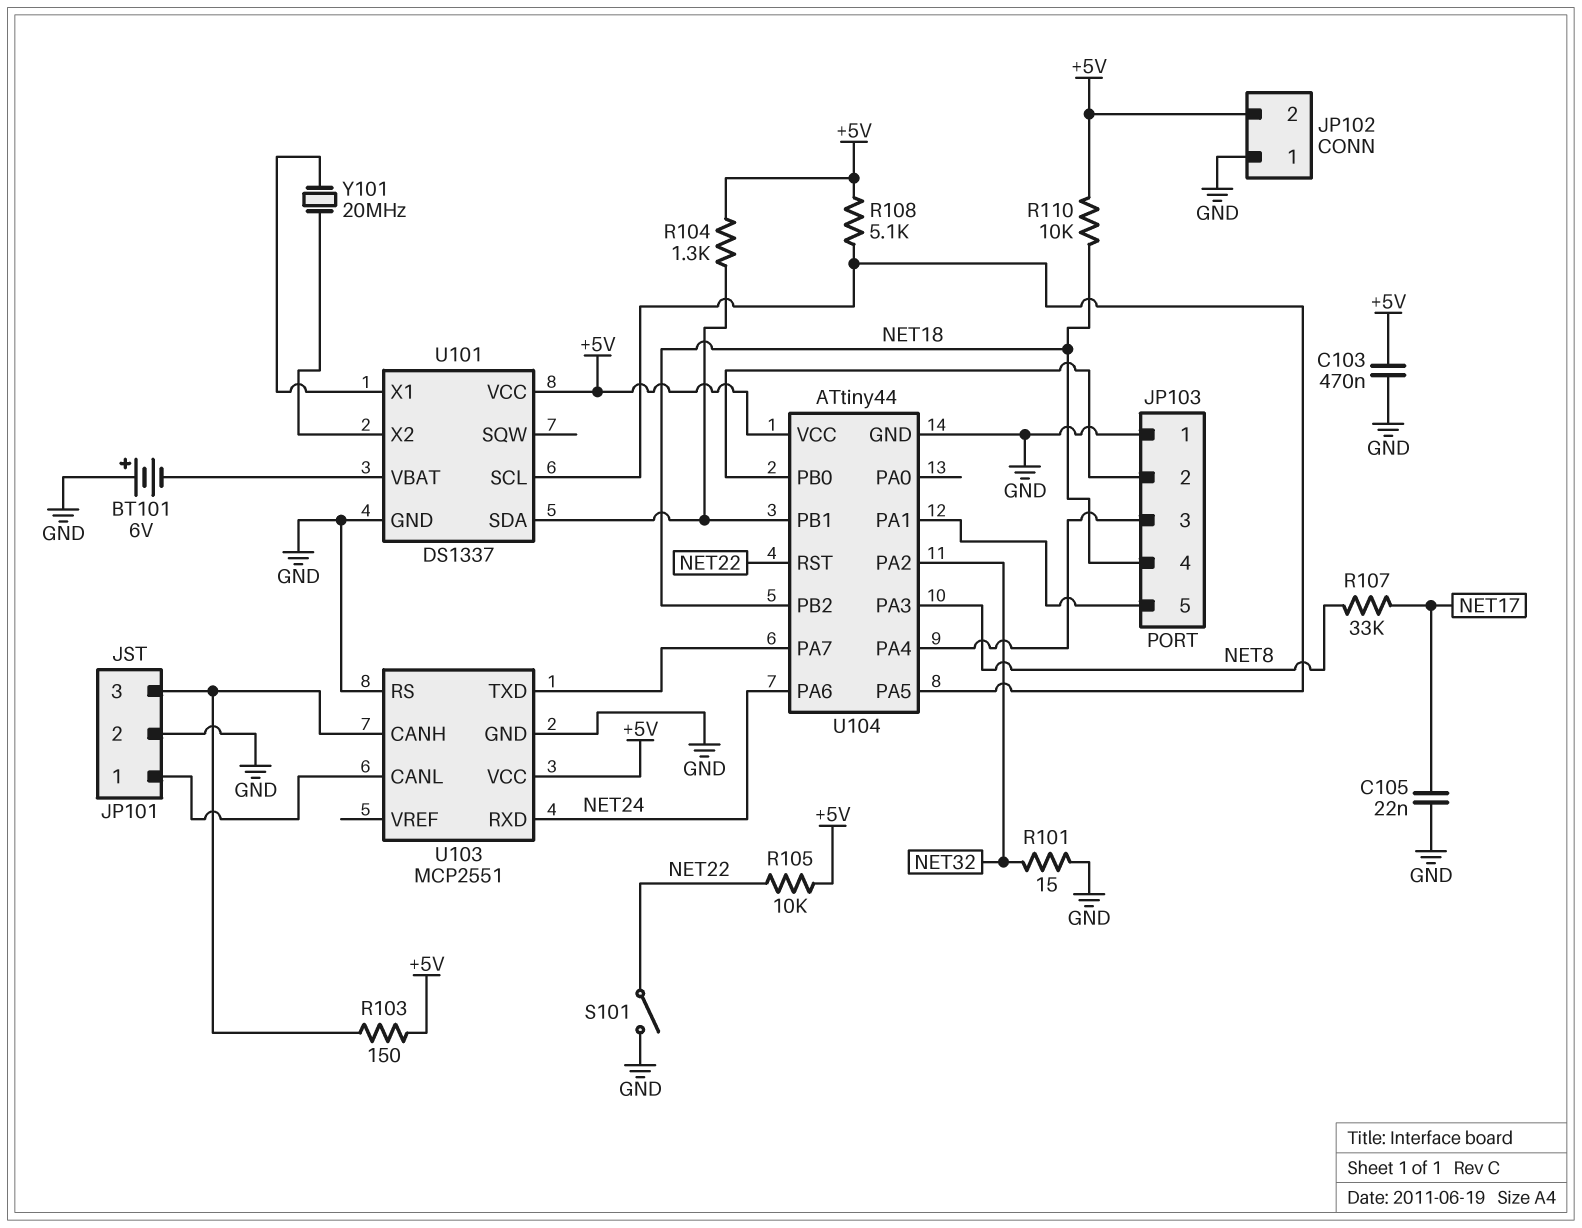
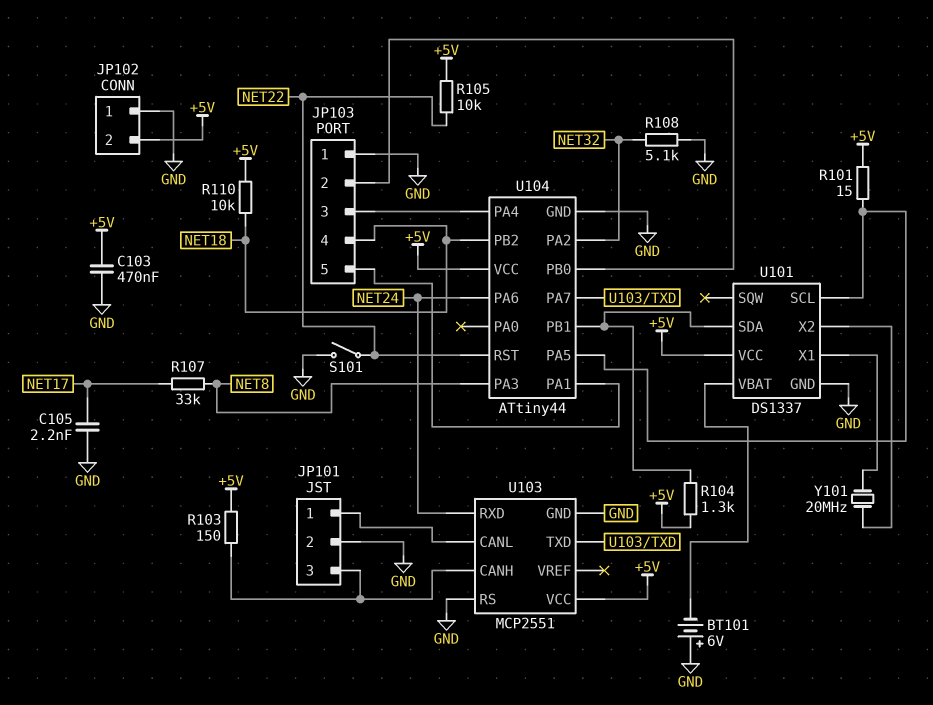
C105: 22nF (GND, NET17) -> 2.2nF (GND, NET17)
R101: 15 (GND, NET32) -> 15 (+5V, U101/SCL)
R108: 5.1k (+5V, U101/SCL) -> 5.1k (GND, NET32)

